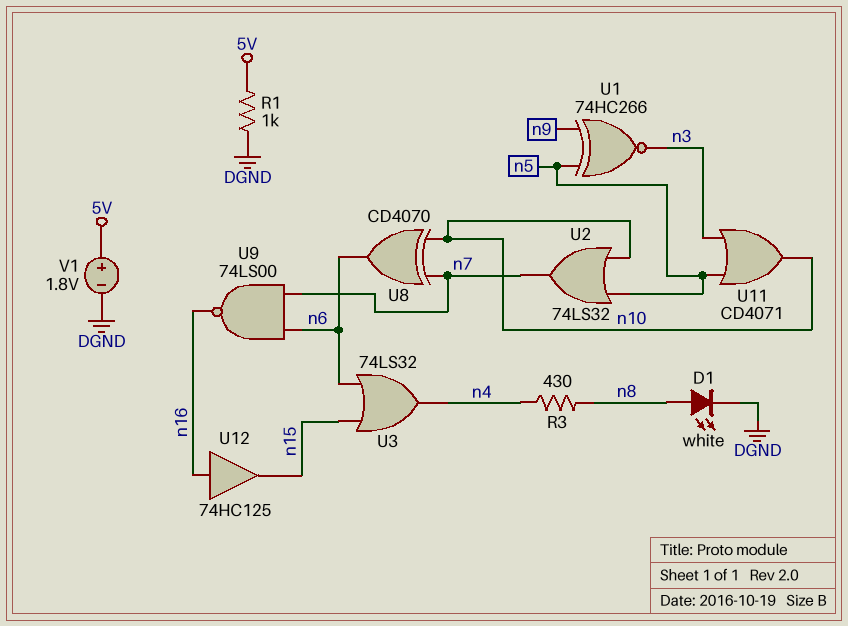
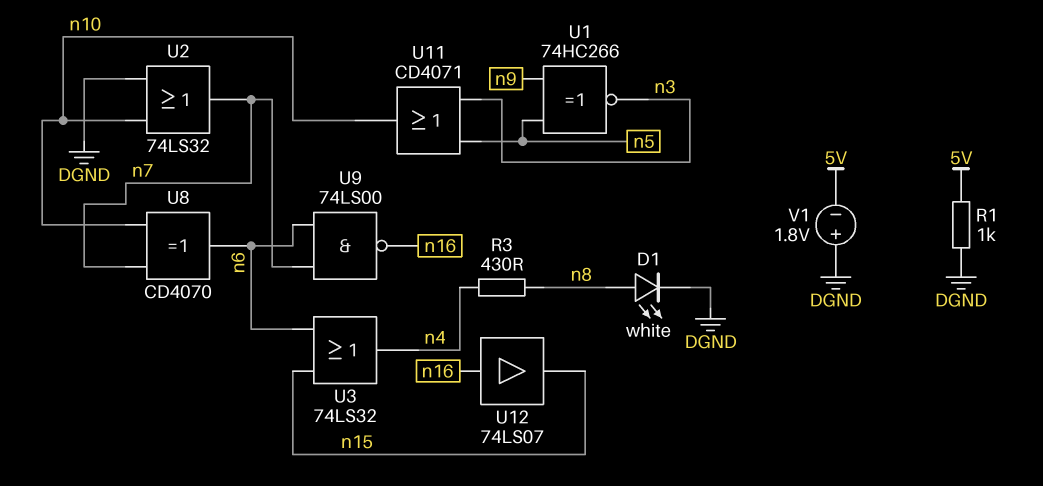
U2: OR 74LS32 (in n5, in n10, out n7) -> OR 74LS32 (in DGND, in n10, out n7)
U12: buffer 74HC125 (in n16, out n15) -> buffer 74LS07 (in n16, out n15)
V1: 1.8V (plus 5V, minus DGND) -> 1.8V (plus DGND, minus 5V)

